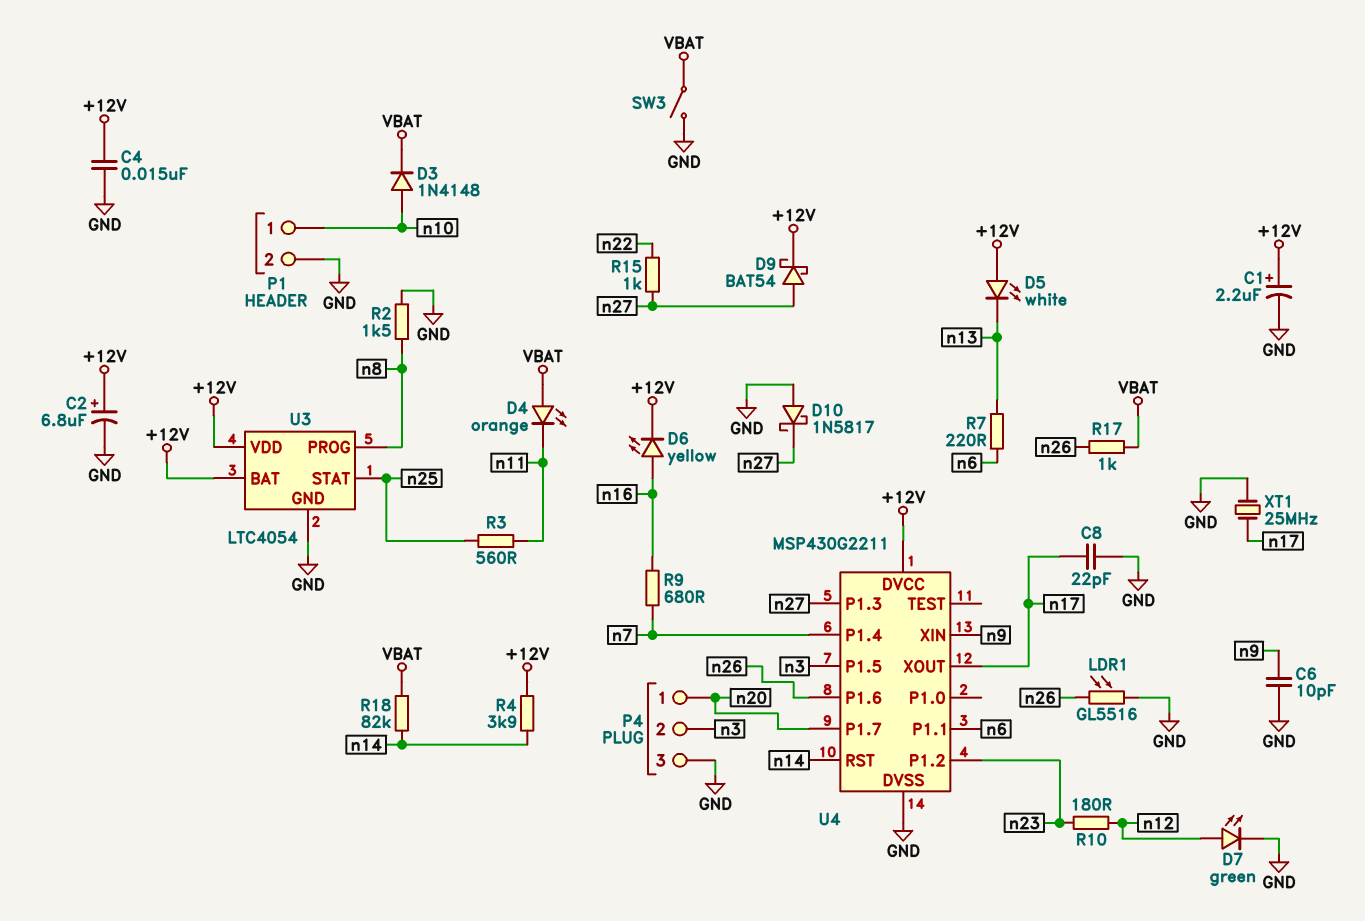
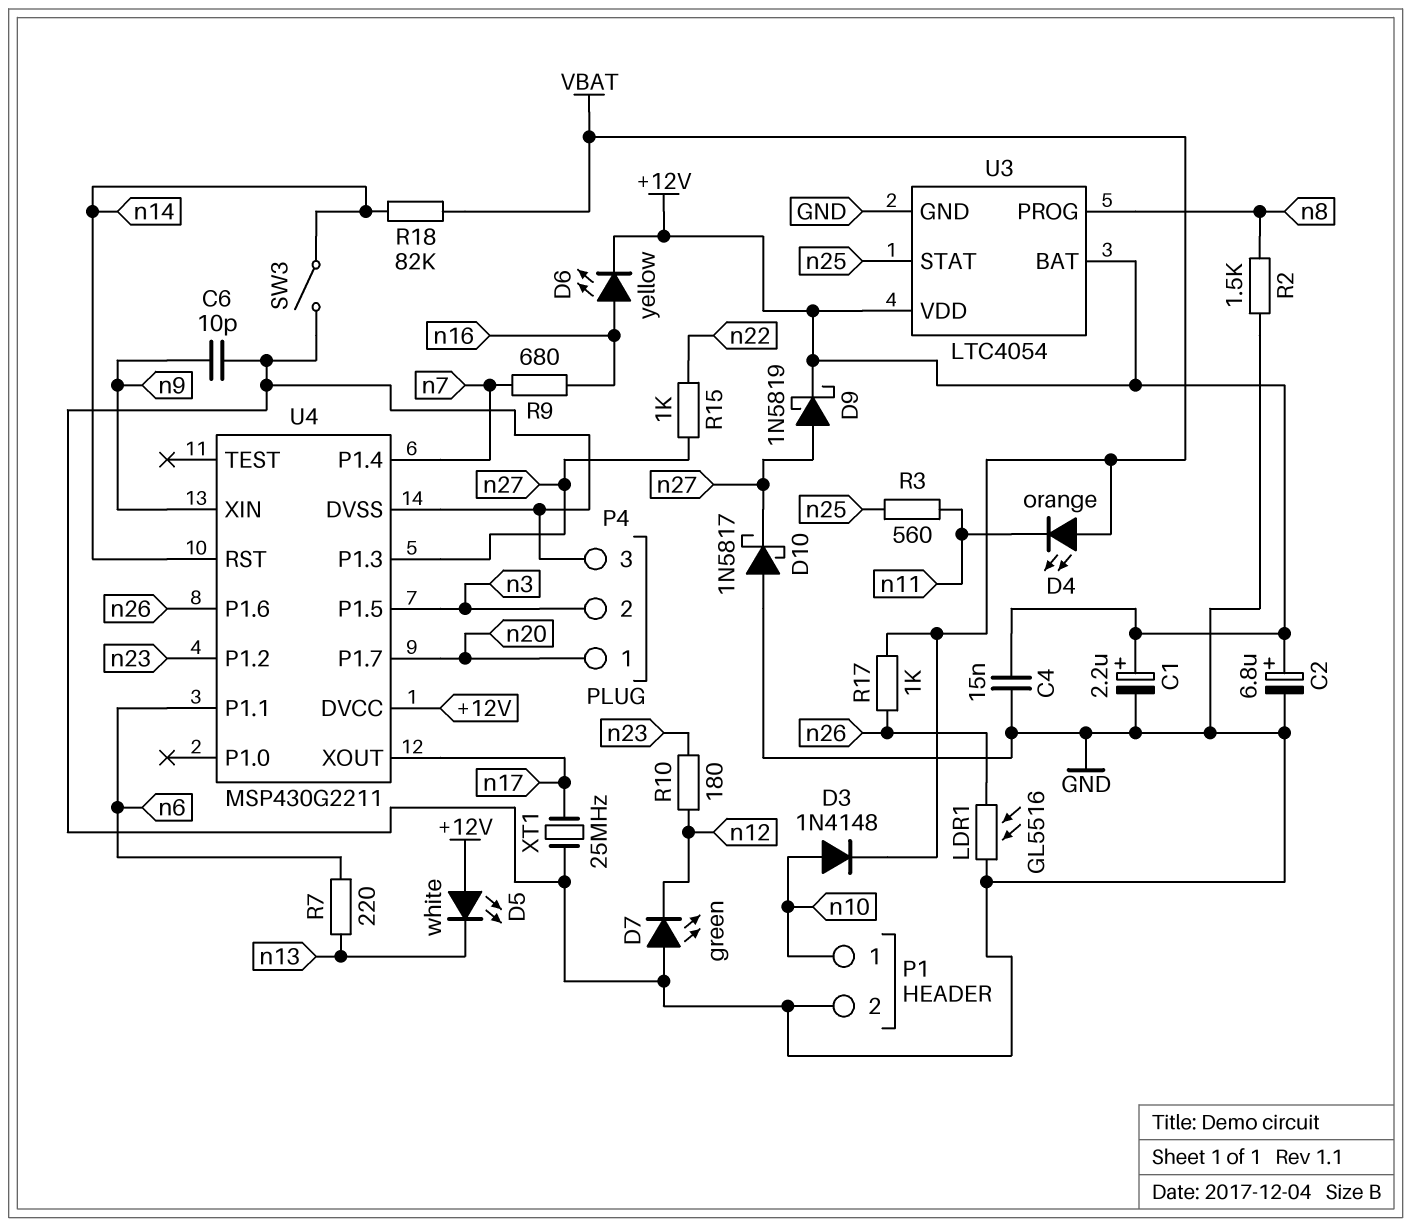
C8: 22pF (GND, n17) -> none
D7: LED green (A n12, K GND) -> LED green (A GND, K n12)
D9: schottky BAT54 (A n27, K +12V) -> schottky 1N5819 (A n27, K +12V)
R4: 3.9k (+12V, n14) -> none
SW3: switch (GND, VBAT) -> switch (GND, n14)

